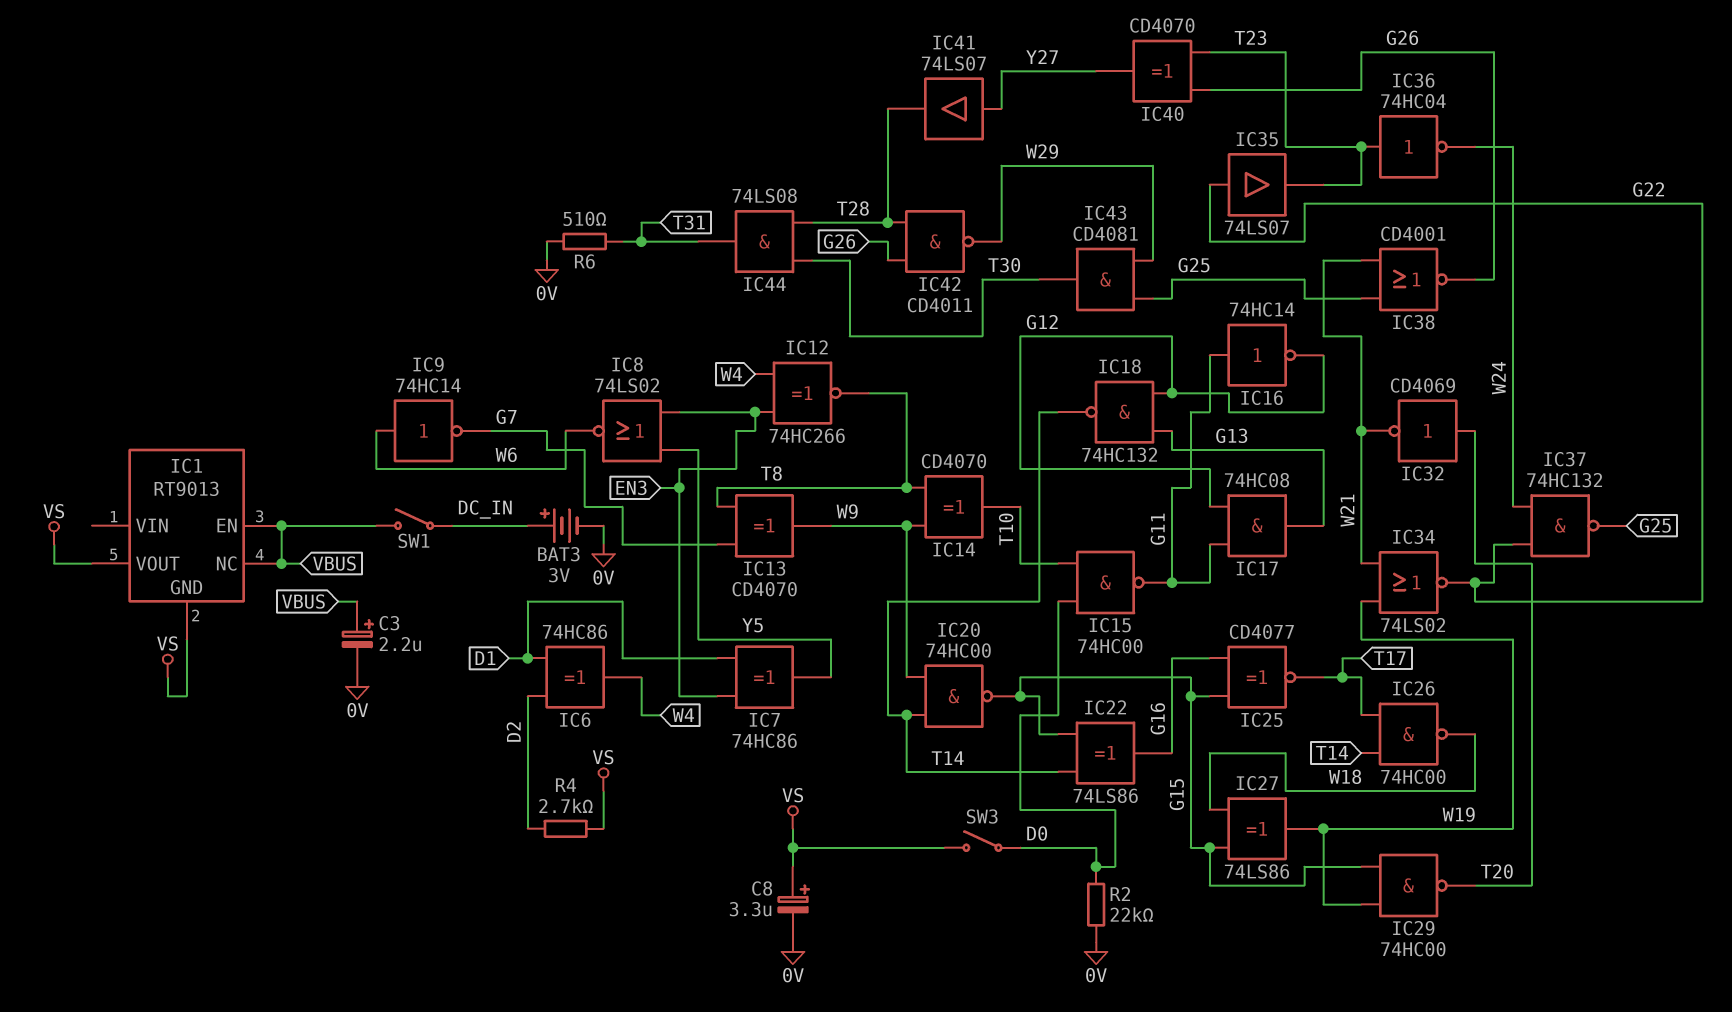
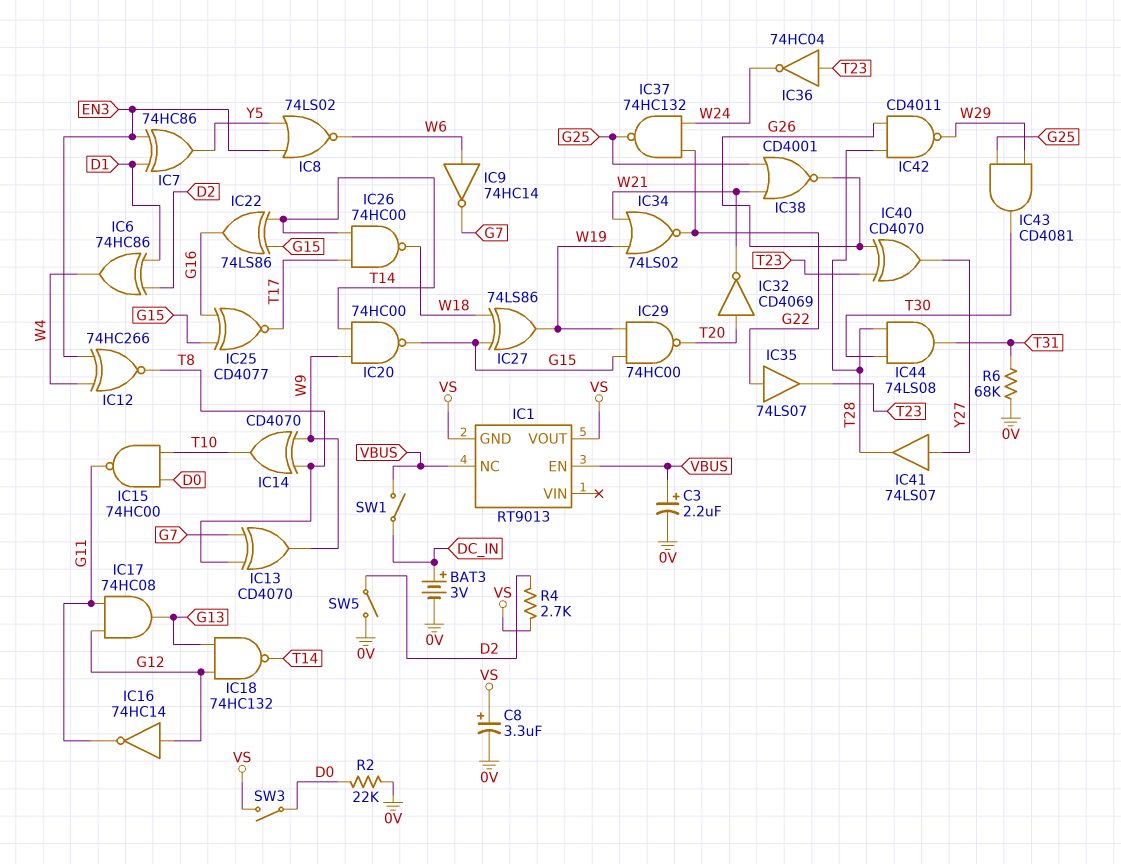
IC16: NOT 74HC14 (in G11, out G12) -> NOT 74HC14 (in G12, out G11)
R6: 510 (0V, T31) -> 68k (0V, T31)
SW5: none -> switch (0V, D2)

